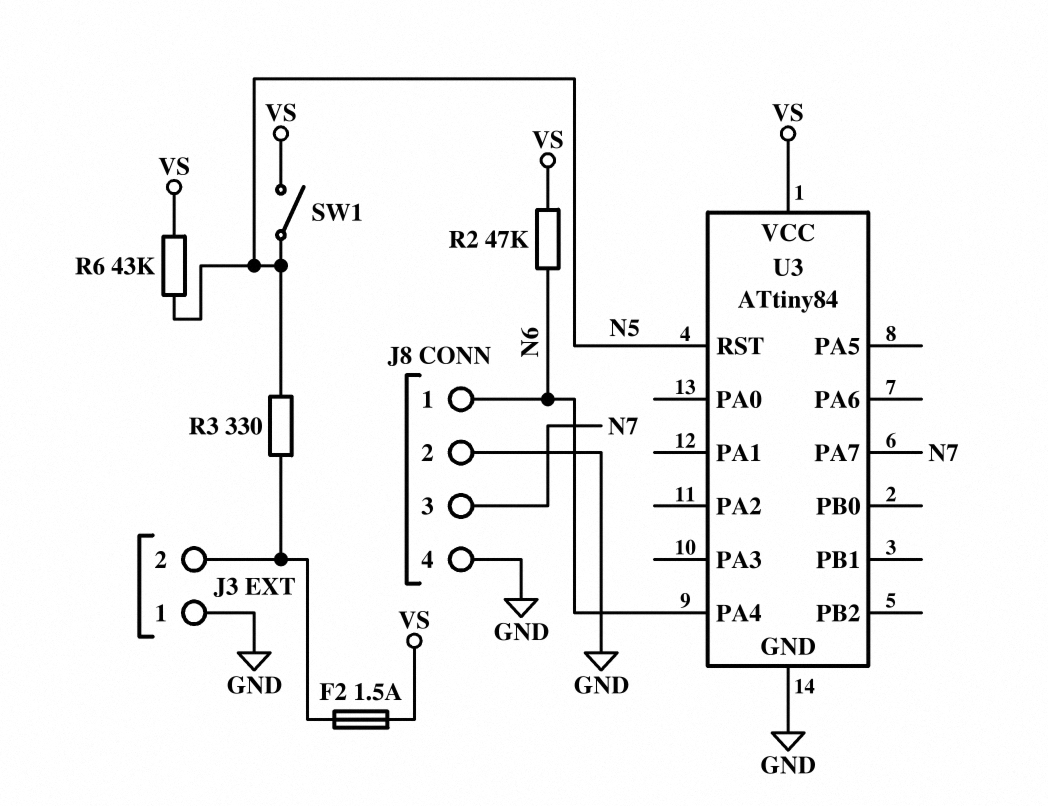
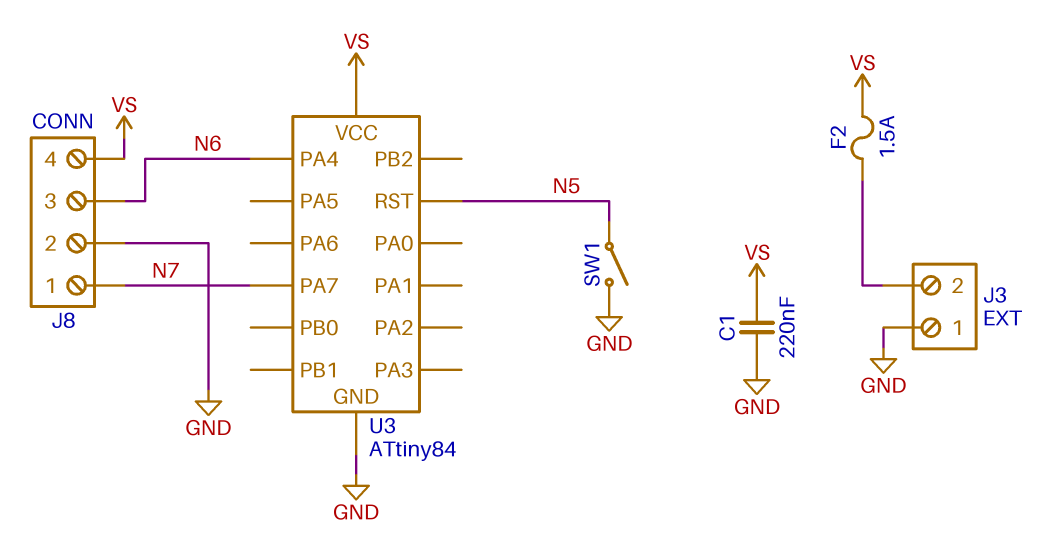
C1: none -> 220nF (GND, VS)
J8 pin 1: N6 -> N7
J8 pin 3: N7 -> N6
J8 pin 4: GND -> VS
R2: 47k (N6, VS) -> none
R3: 330 (J3/2, N5) -> none
R6: 43k (N5, VS) -> none
SW1: switch (N5, VS) -> switch (GND, N5)

